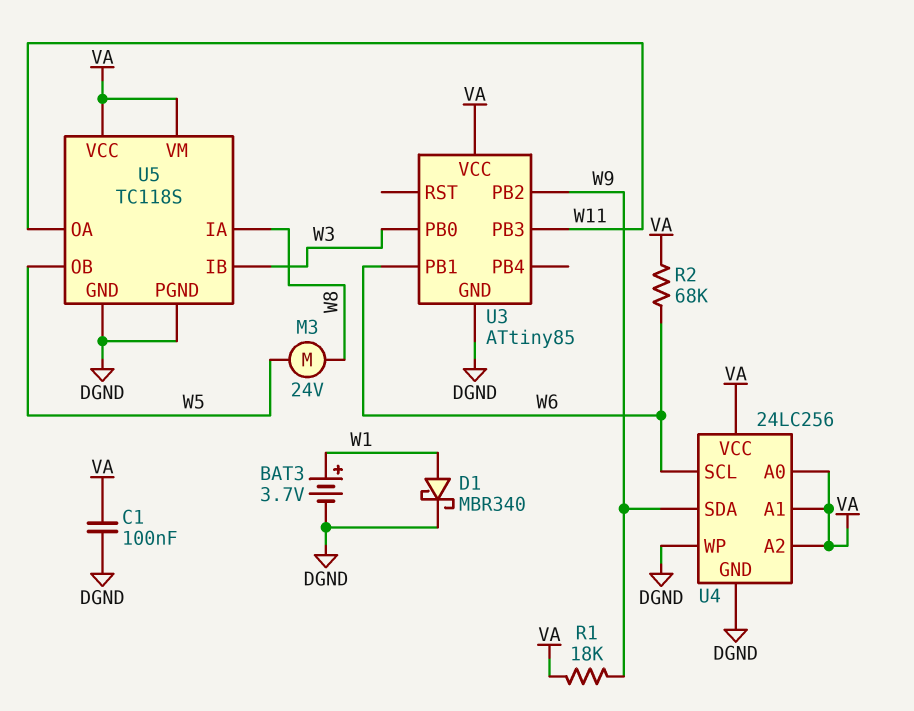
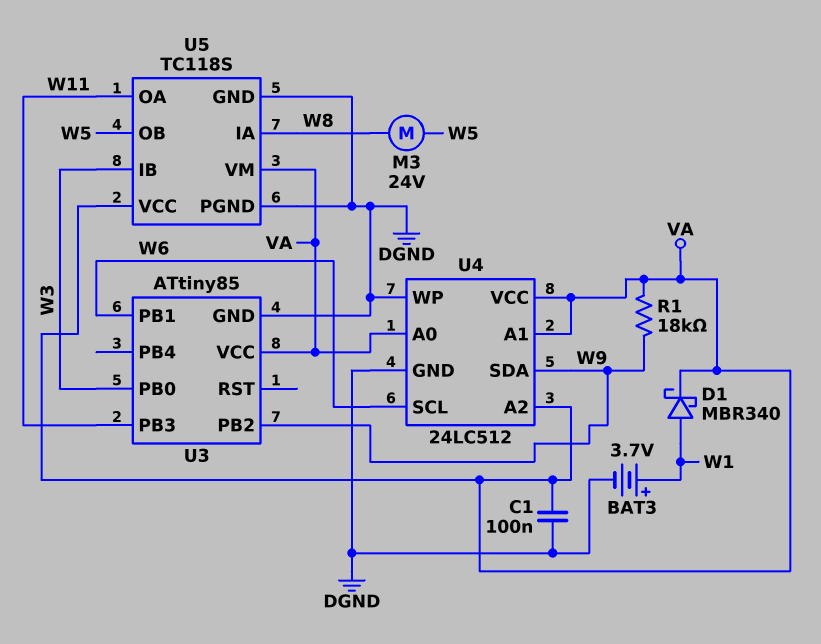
D1: schottky MBR340 (A W1, K DGND) -> schottky MBR340 (A W1, K VA)
R2: 68k (VA, W6) -> none
U4: 24LC256 -> 24LC512

